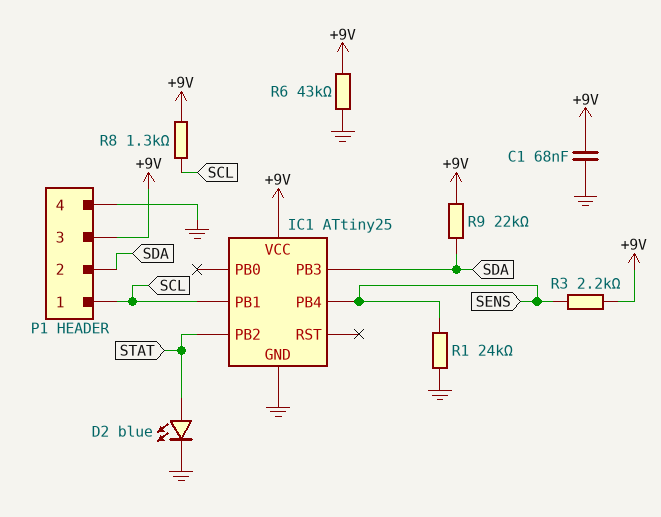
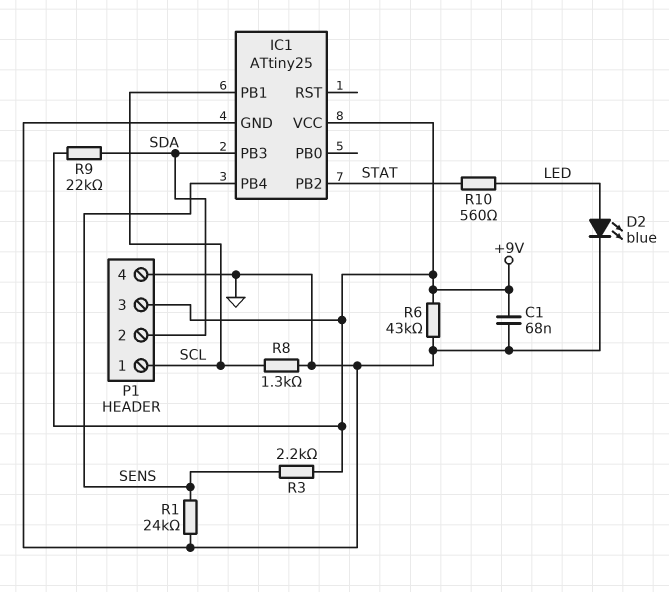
D2: LED blue (A STAT, K GND) -> LED blue (A LED, K GND)
R8: 1.3k (+9V, SCL) -> 1.3k (GND, SCL)
R10: none -> 560 (LED, STAT)

